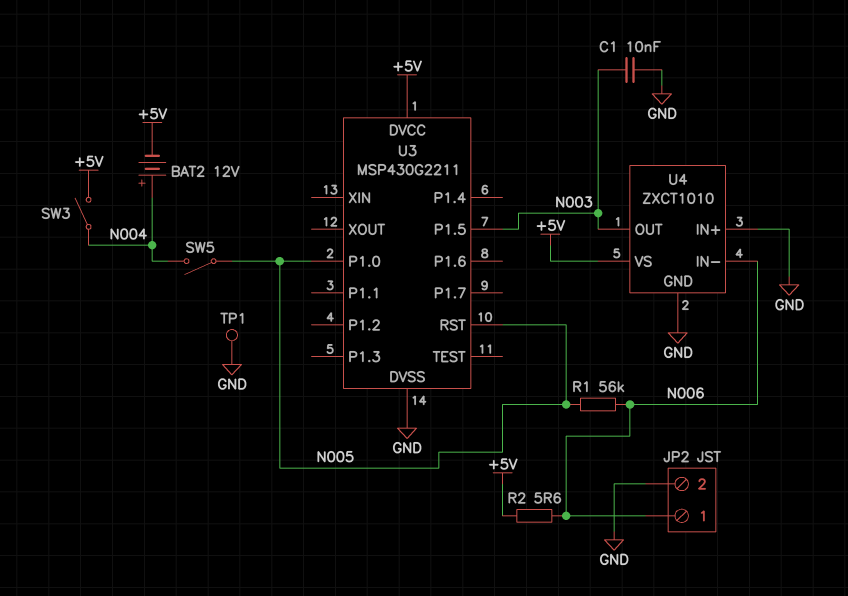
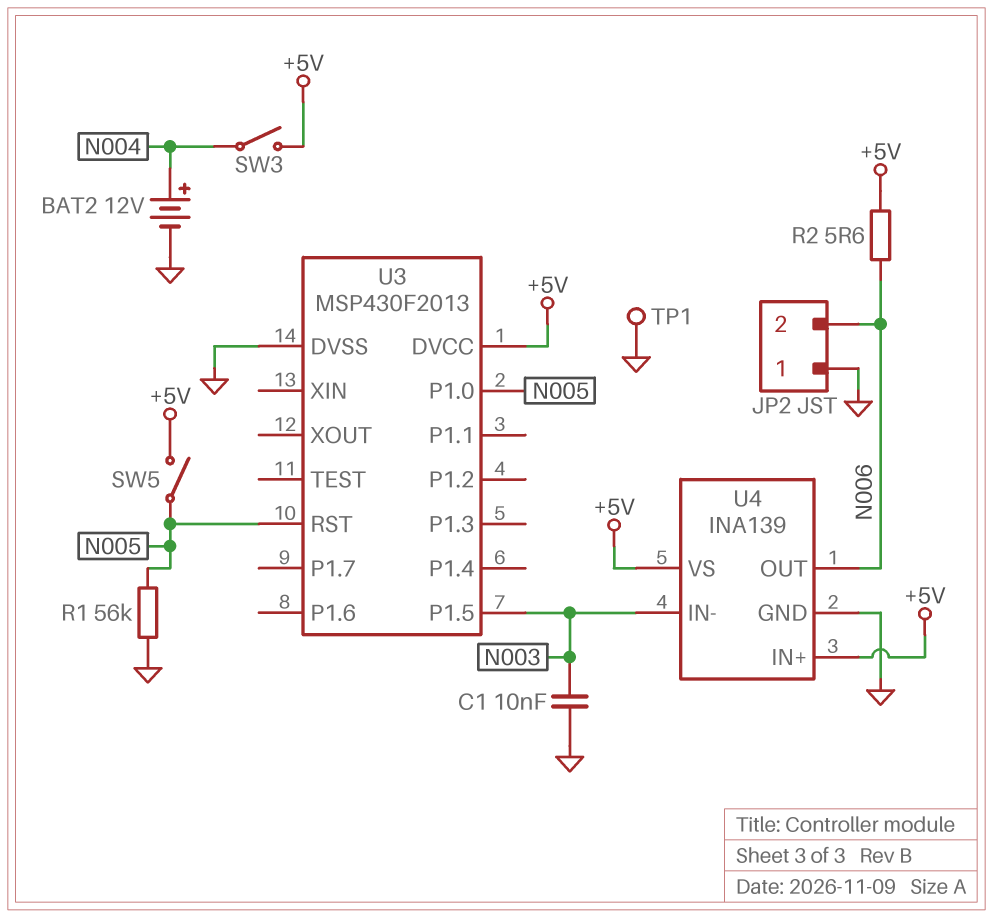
BAT2: 12V (plus N004, minus +5V) -> 12V (plus N004, minus GND)
JP2 pin 1: N006 -> GND
JP2 pin 2: GND -> N006
R1: 56k (N005, N006) -> 56k (GND, N005)
SW5: switch (N004, N005) -> switch (+5V, N005)
U3: MSP430G2211 -> MSP430F2013
U4: ZXCT1010 -> INA139
U4 pin IN+: GND -> +5V
U4 pin IN-: N006 -> N003
U4 pin OUT: N003 -> N006

